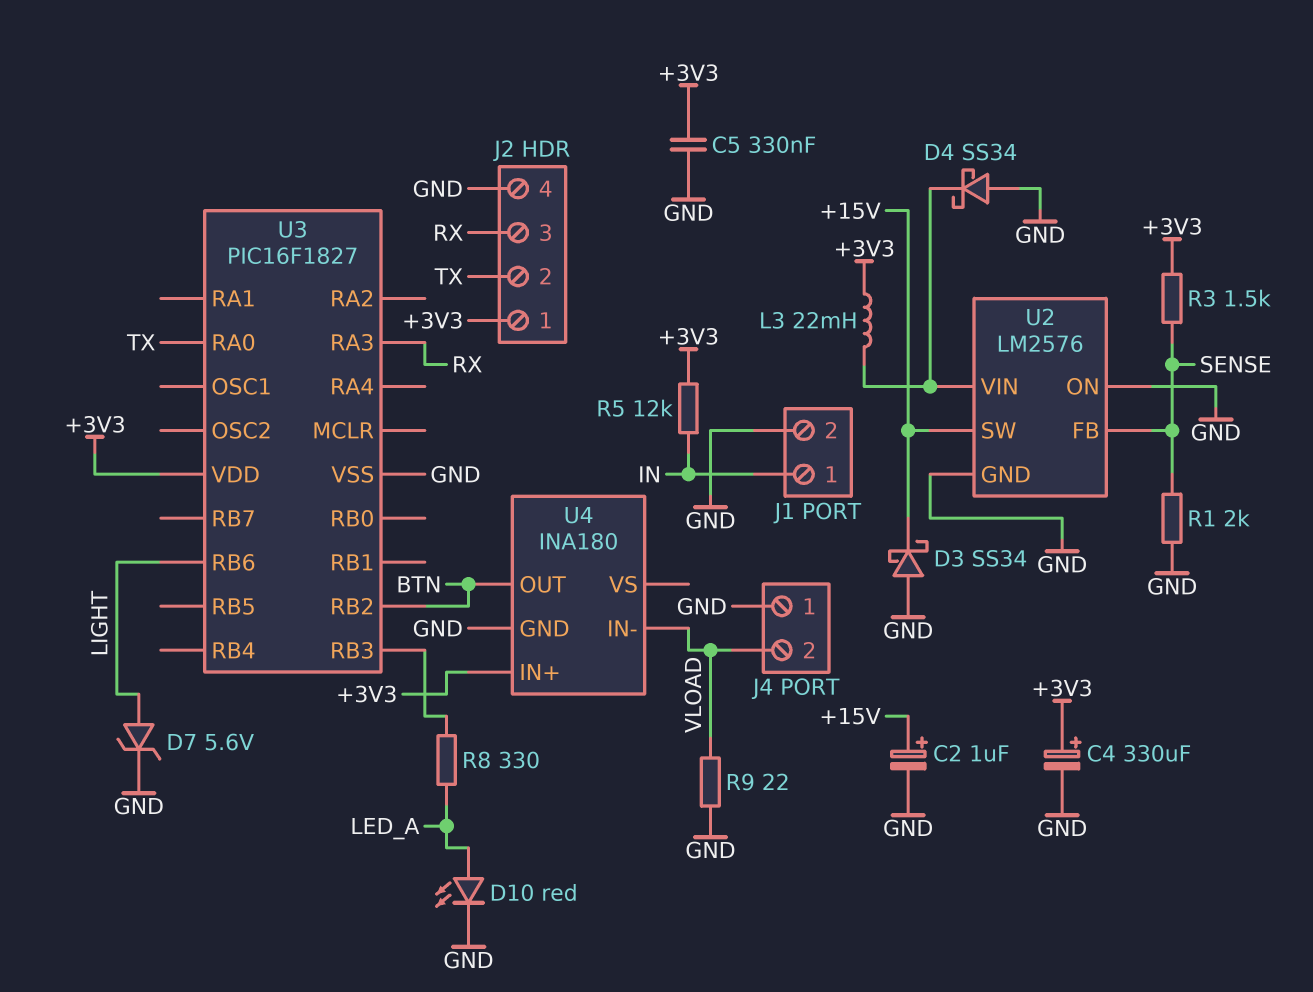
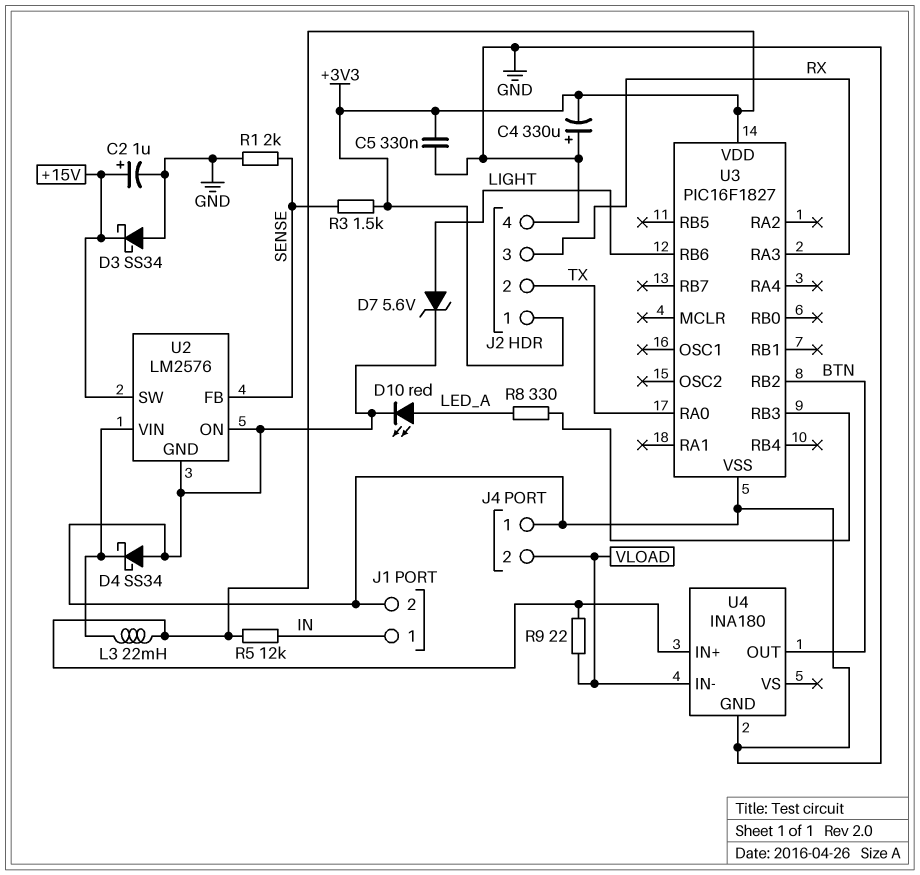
C4: 330uF (plus +3V3, minus GND) -> 330uF (plus GND, minus +3V3)
R9: 22 (GND, VLOAD) -> 22 (+3V3, VLOAD)

